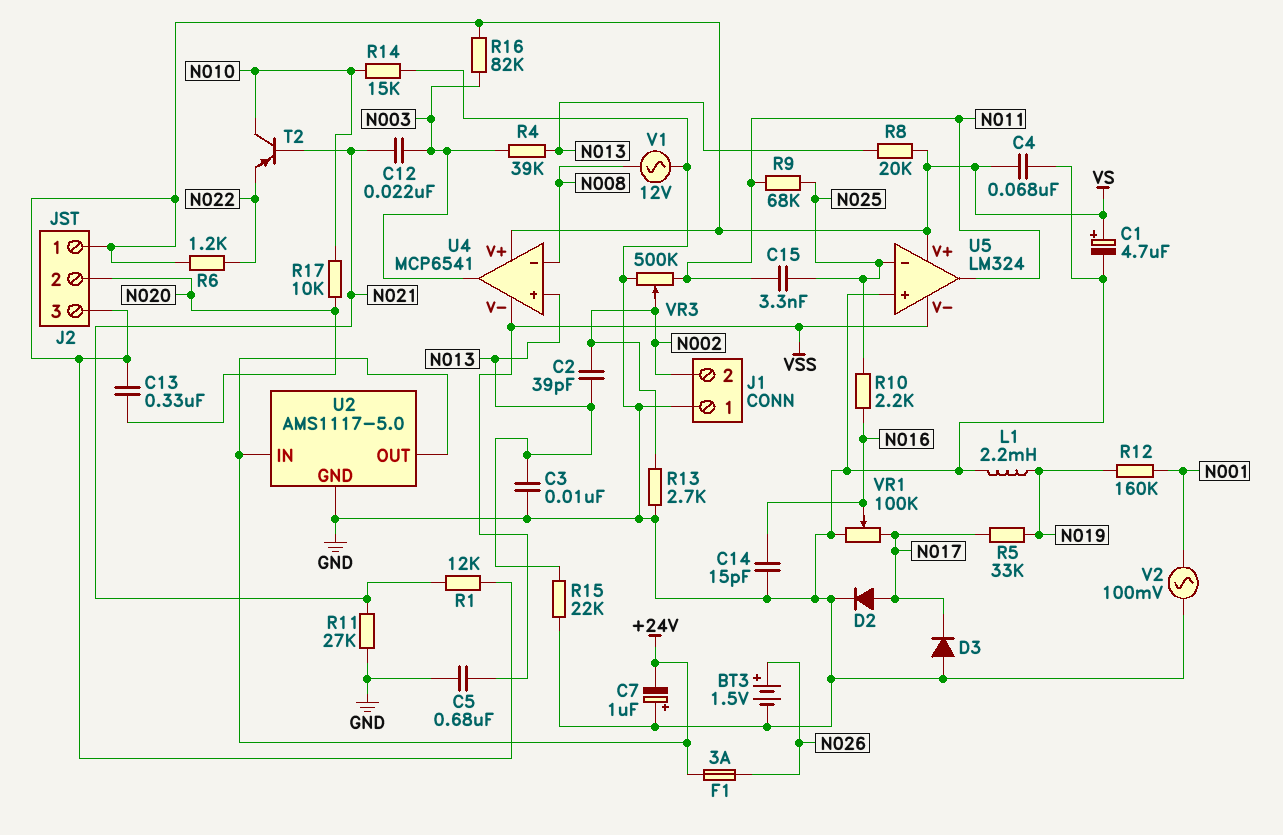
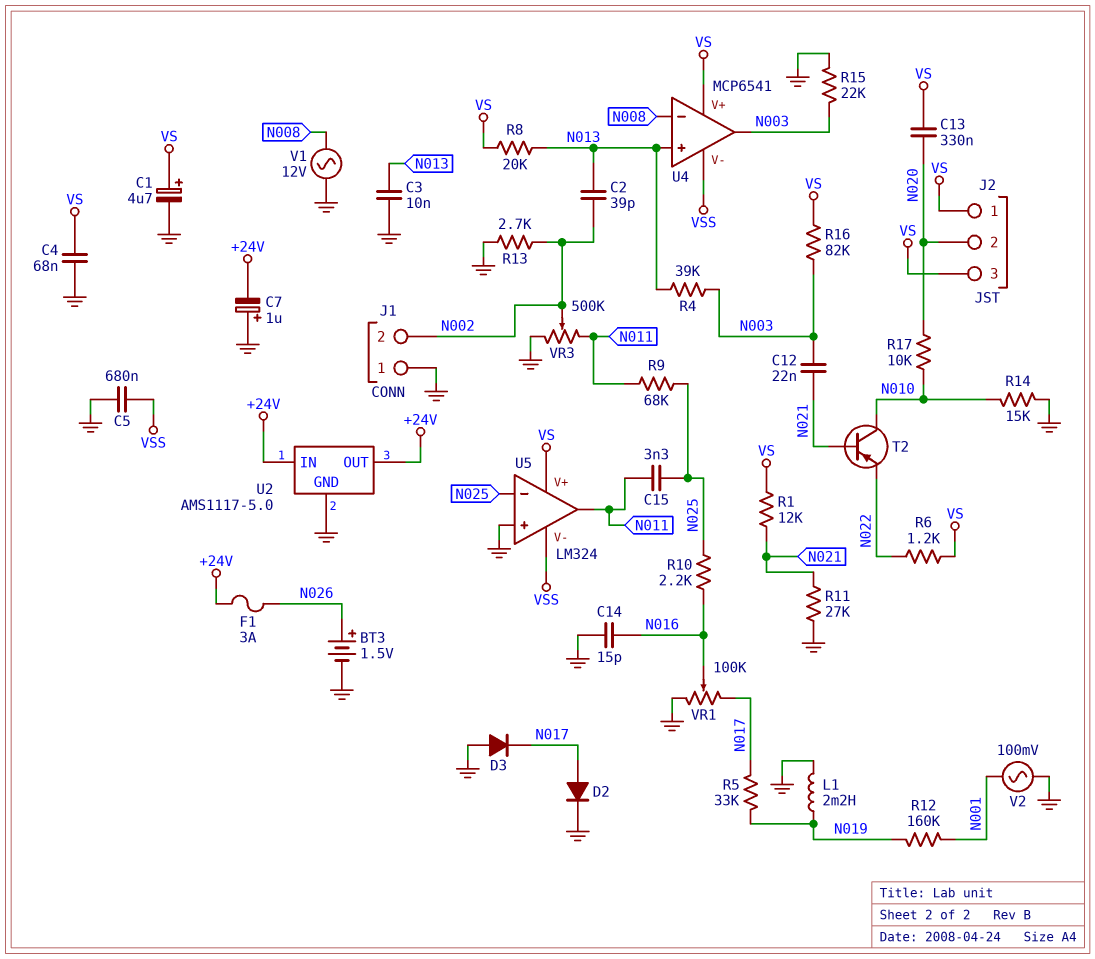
R15: 22k (GND, N013) -> 22k (GND, N003)

